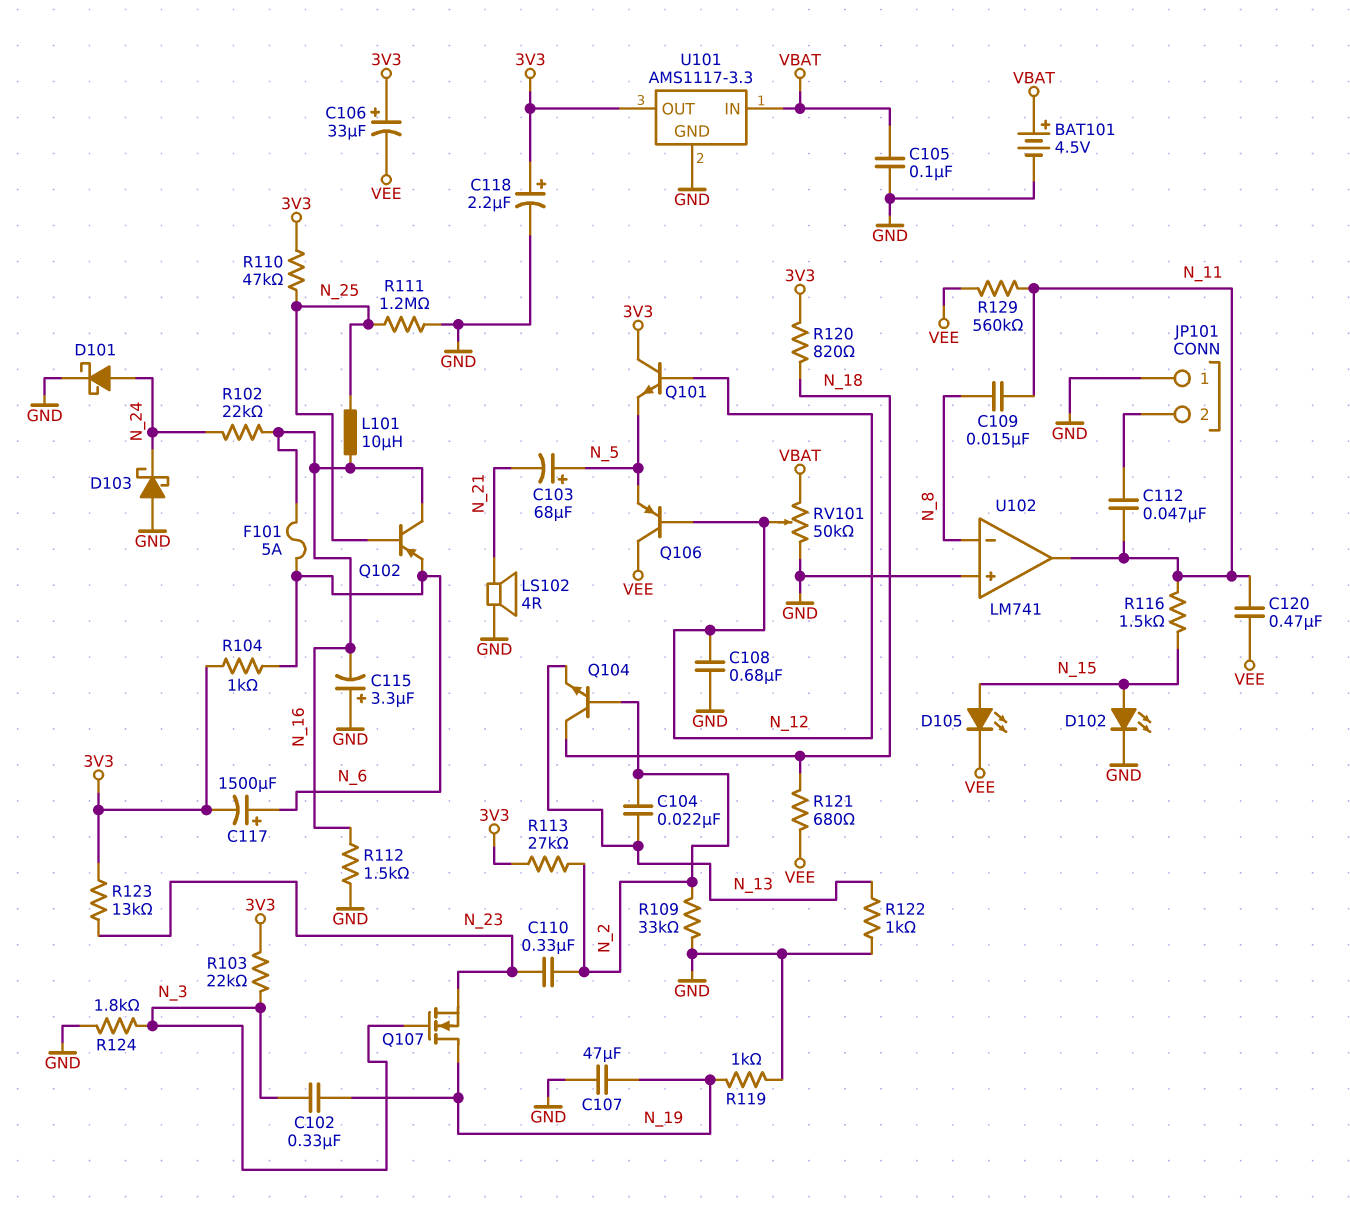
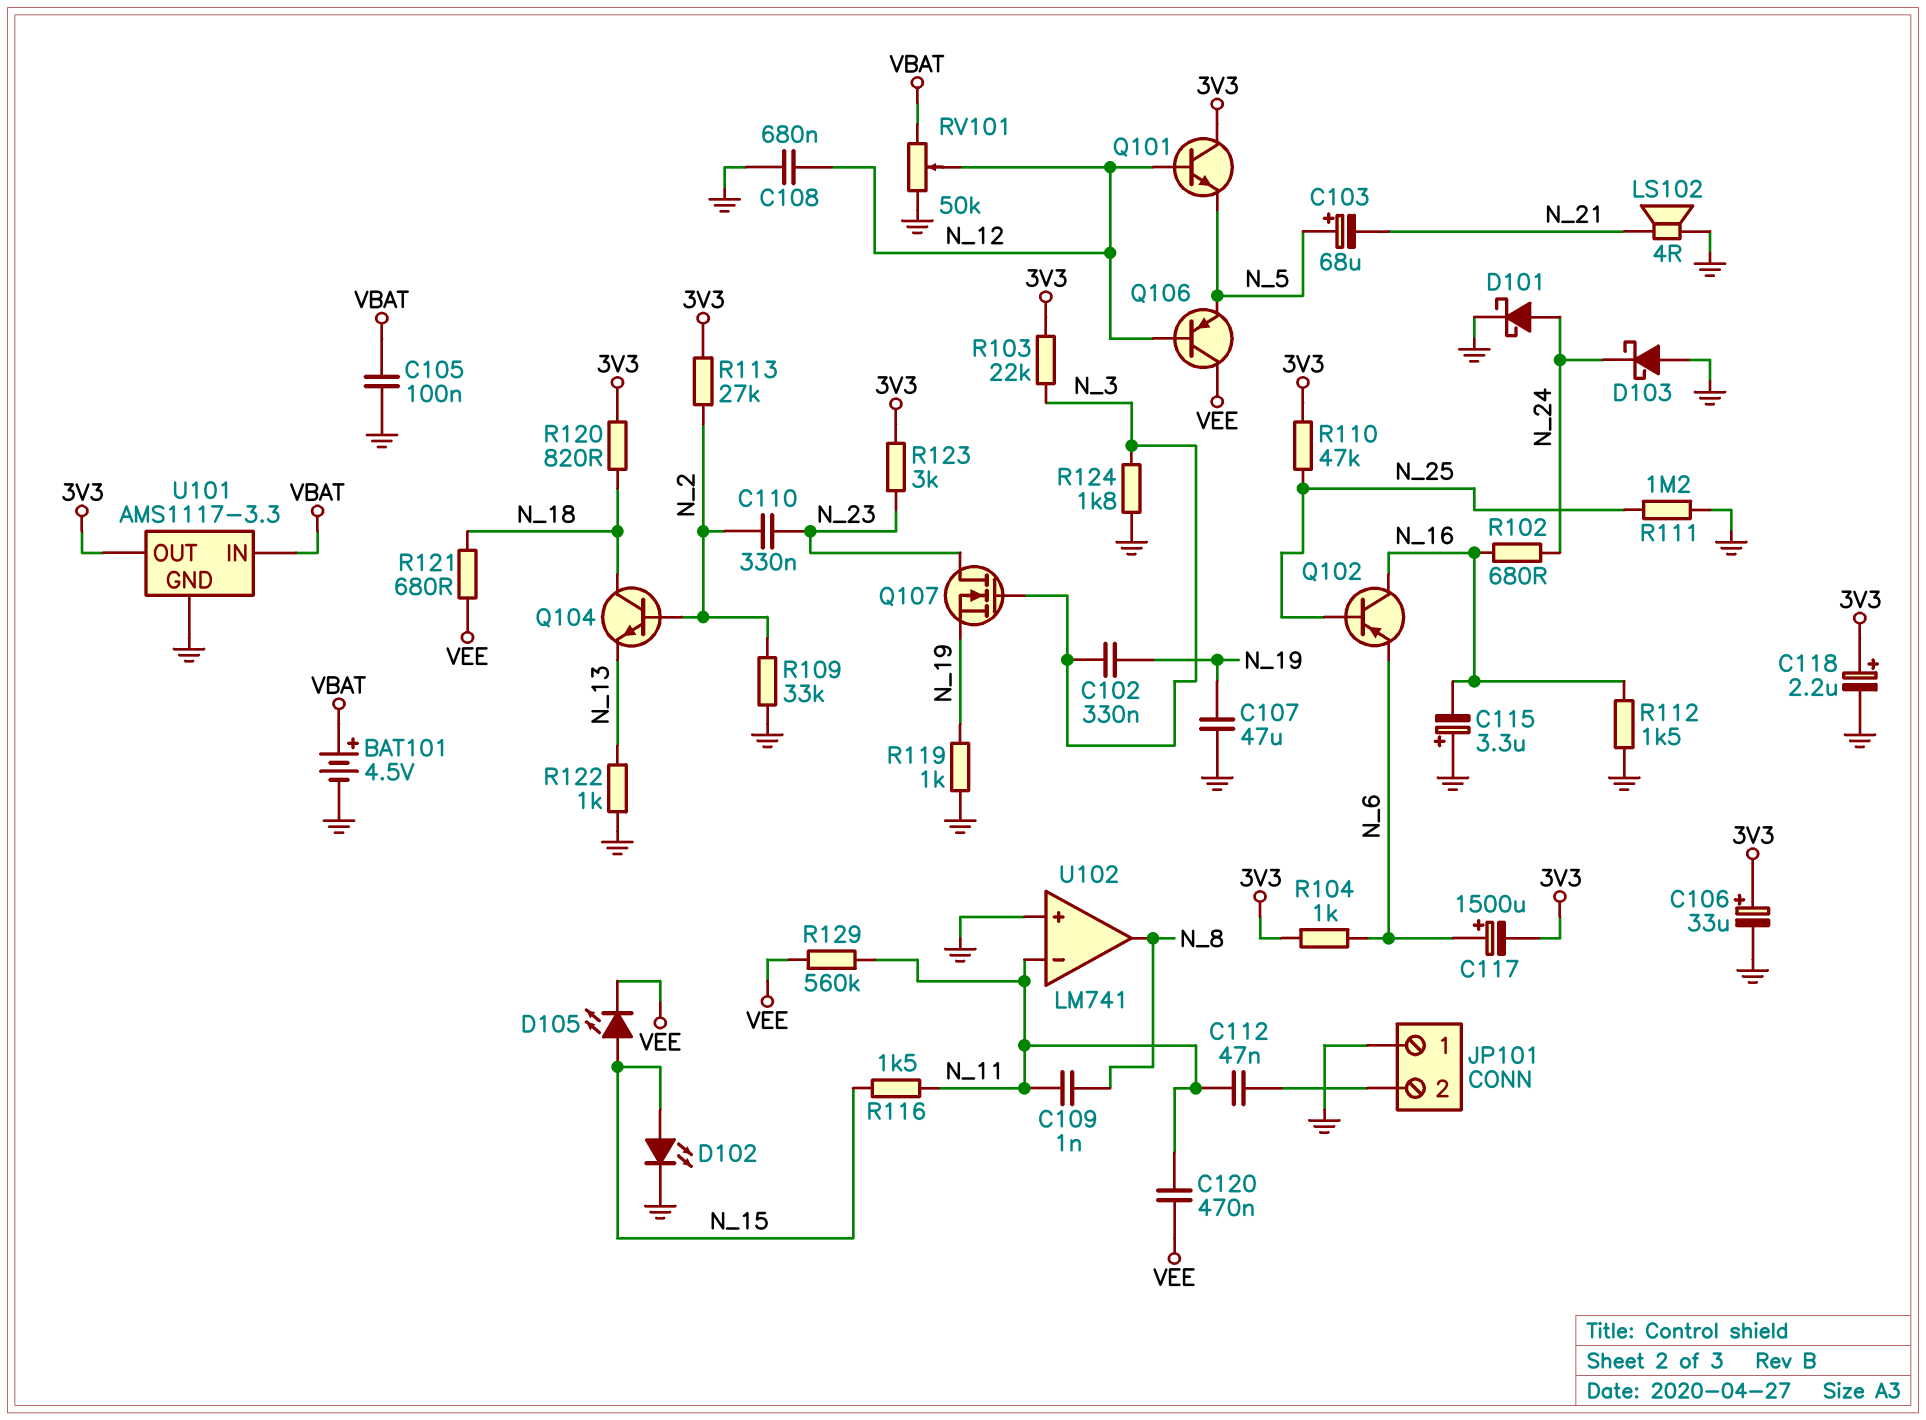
C104: 22nF (N_2, N_13) -> none
C106: 33uF (plus 3V3, minus VEE) -> 33uF (plus 3V3, minus GND)
C109: 15nF (N_8, N_11) -> 1nF (N_8, N_11)
F101: 5A (N_6, N_16) -> none
L101: 10uH (N_16, N_25) -> none
Q107: NMOS (G N_3, D N_19, S N_23) -> NMOS (G N_3, D N_23, S N_19)
R102: 22k (N_16, N_24) -> 680 (N_16, N_24)
R123: 13k (3V3, N_23) -> 3k (3V3, N_23)
U102 pin in-: N_8 -> N_11
U102 pin out: N_11 -> N_8

